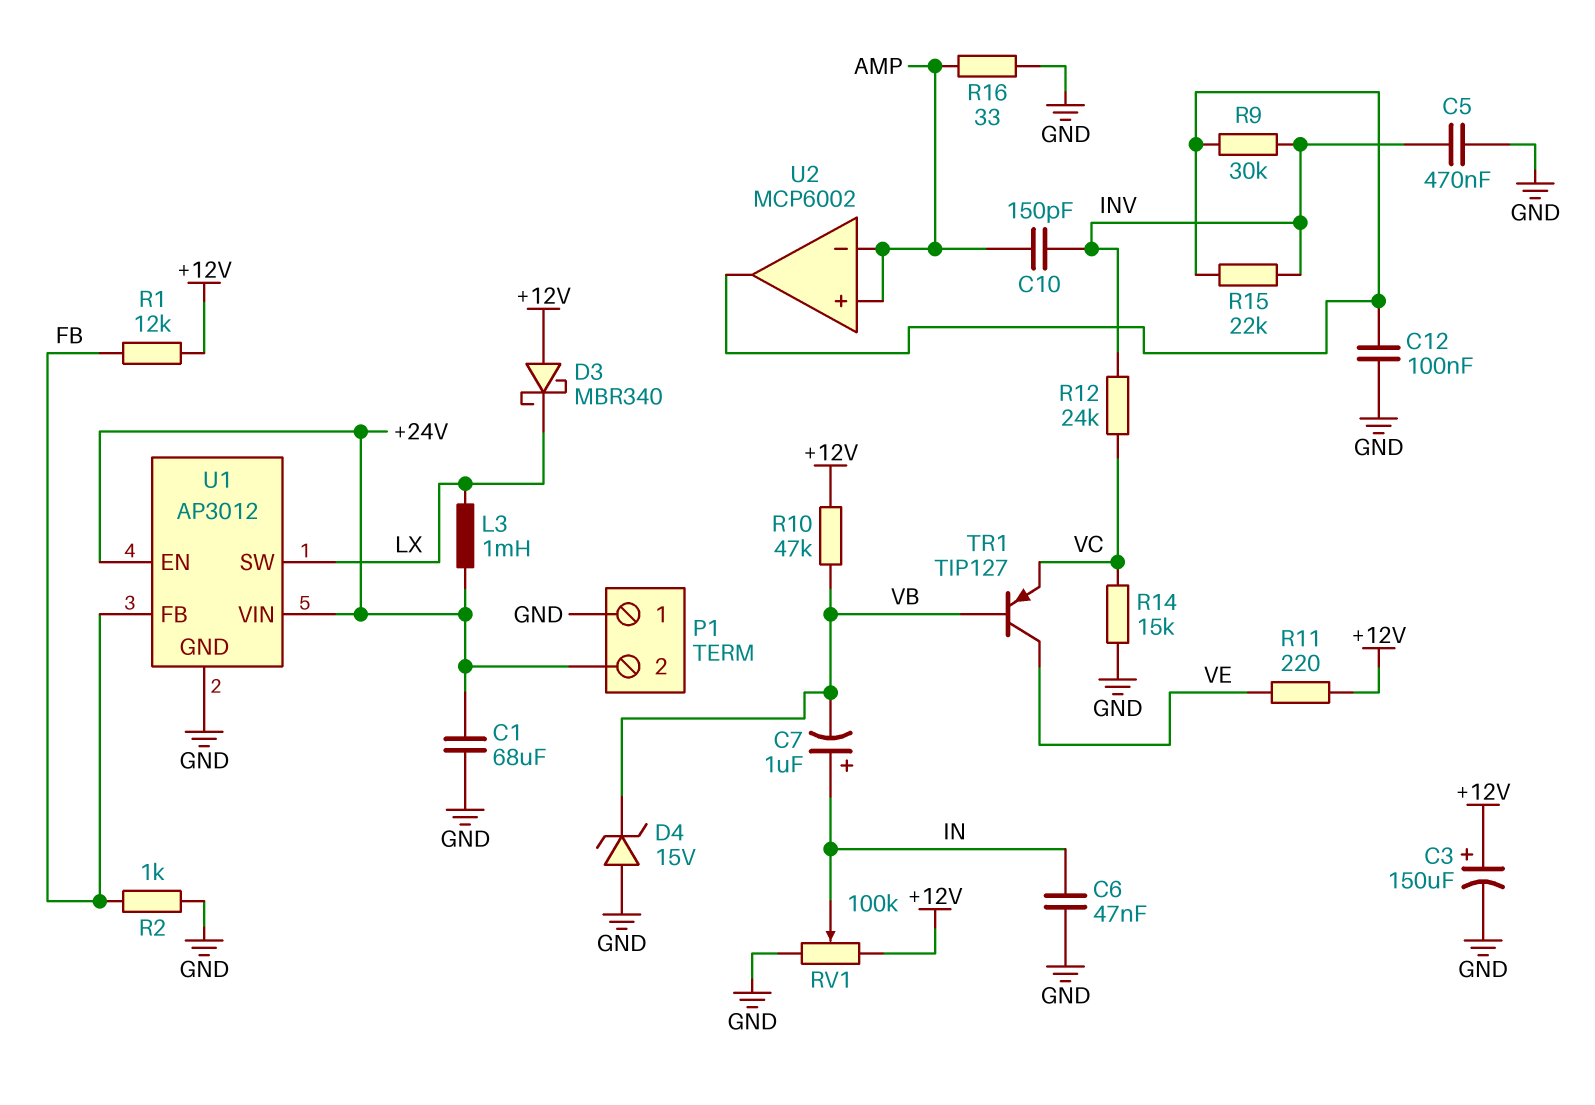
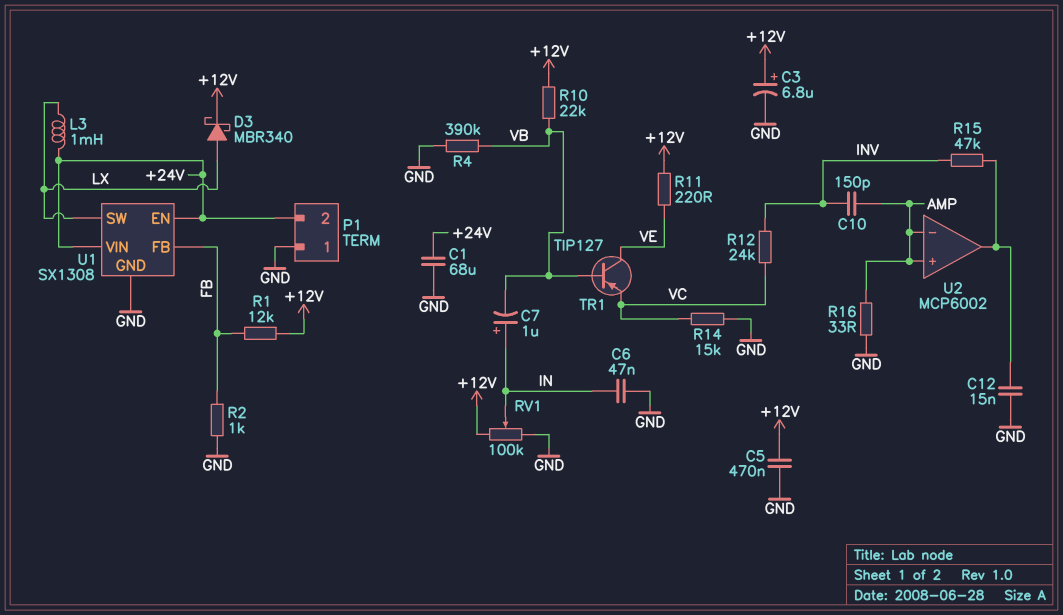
C3: 150uF (plus +12V, minus GND) -> 6.8uF (plus +12V, minus GND)
C5: 470nF (GND, INV) -> 470nF (+12V, GND)
C12: 100nF (GND, U2/out) -> 15nF (GND, U2/out)
D3: schottky MBR340 (A +12V, K LX) -> schottky MBR340 (A LX, K +12V)
D4: zener 15V (A GND, K VB) -> none
R4: none -> 390k (GND, VB)
R9: 30k (INV, U2/out) -> none
R10: 47k (+12V, VB) -> 22k (+12V, VB)
R15: 22k (INV, U2/out) -> 47k (INV, U2/out)
U1: AP3012 -> SX1308

